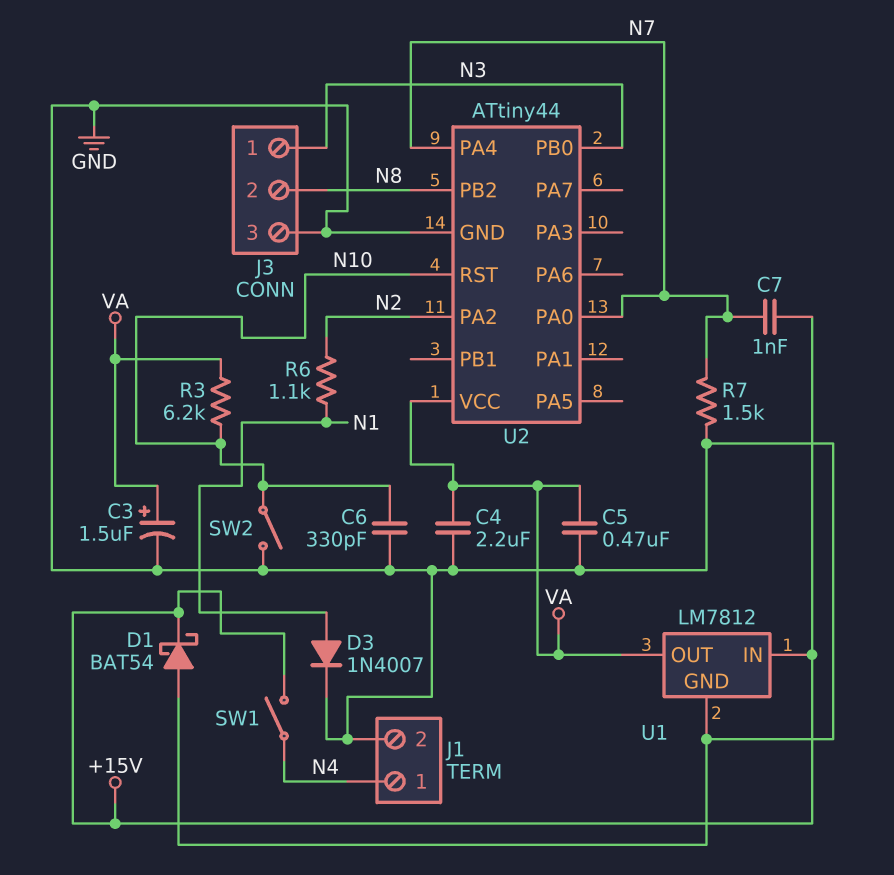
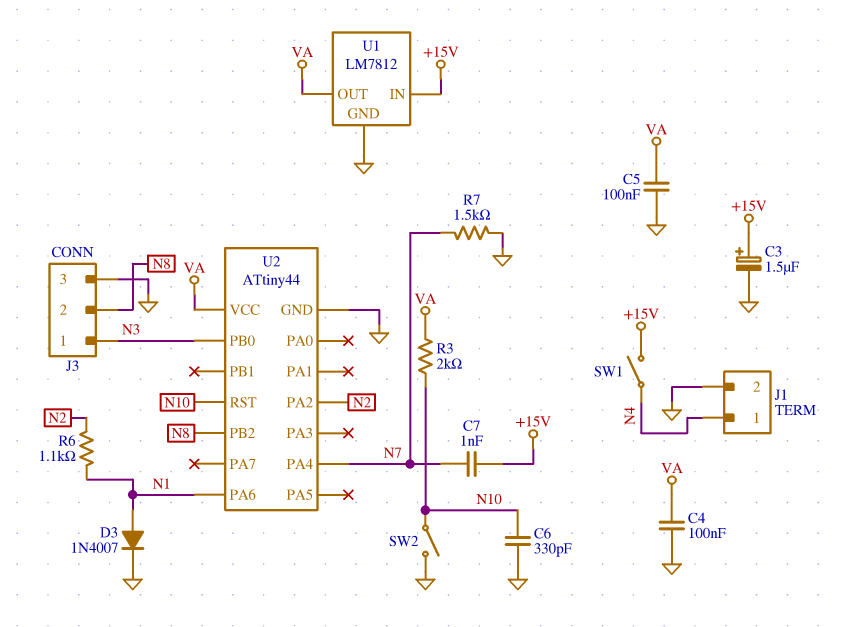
C3: 1.5uF (plus VA, minus GND) -> 1.5uF (plus +15V, minus GND)
C4: 2.2uF (GND, VA) -> 100nF (GND, VA)
C5: 470nF (GND, VA) -> 100nF (GND, VA)
D1: schottky BAT54 (A GND, K +15V) -> none
R3: 6.2k (N10, VA) -> 2k (N10, VA)
U2 pin PA0: N7 -> none
U2 pin PA6: none -> N1

